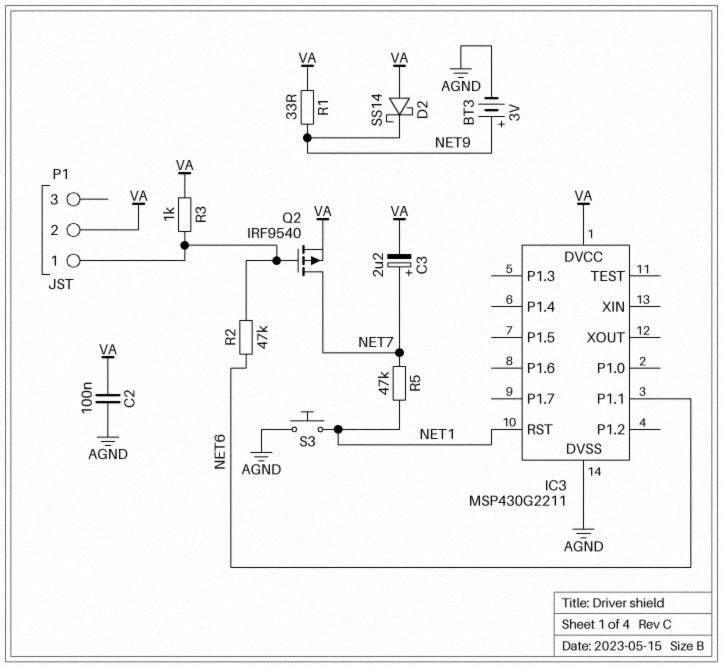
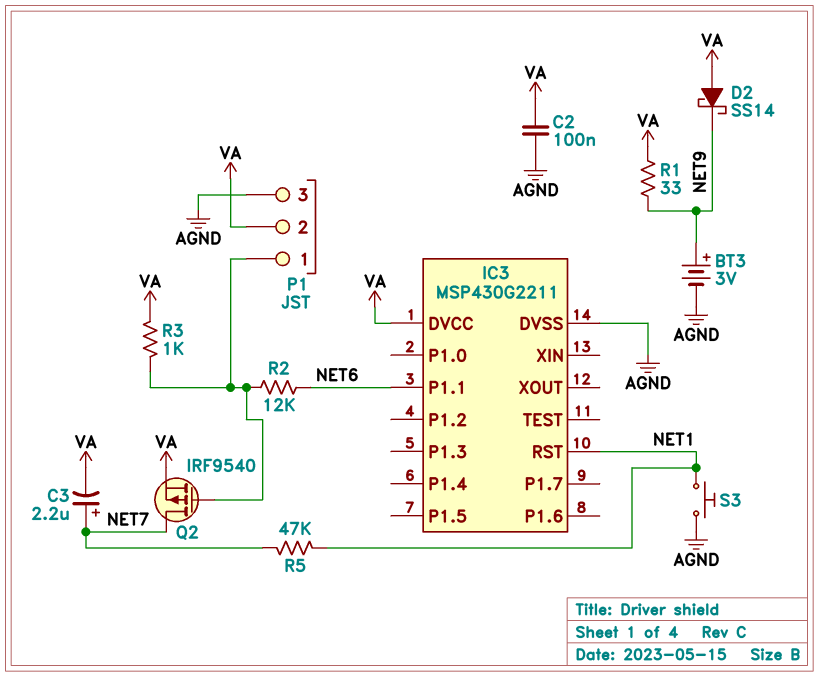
P1 pin 3: none -> AGND
R2: 47k (NET6, P1/1) -> 12k (NET6, P1/1)

